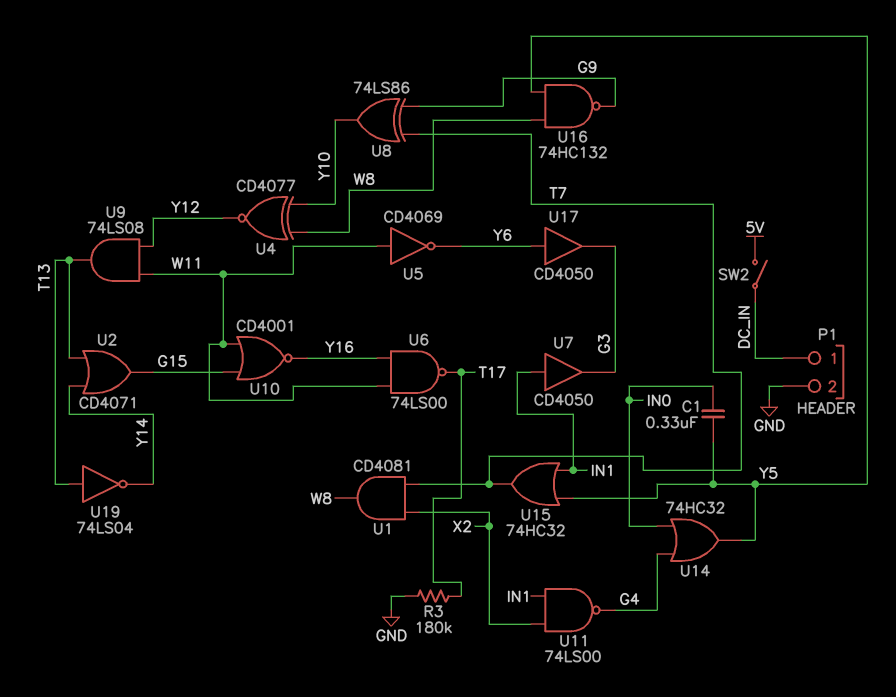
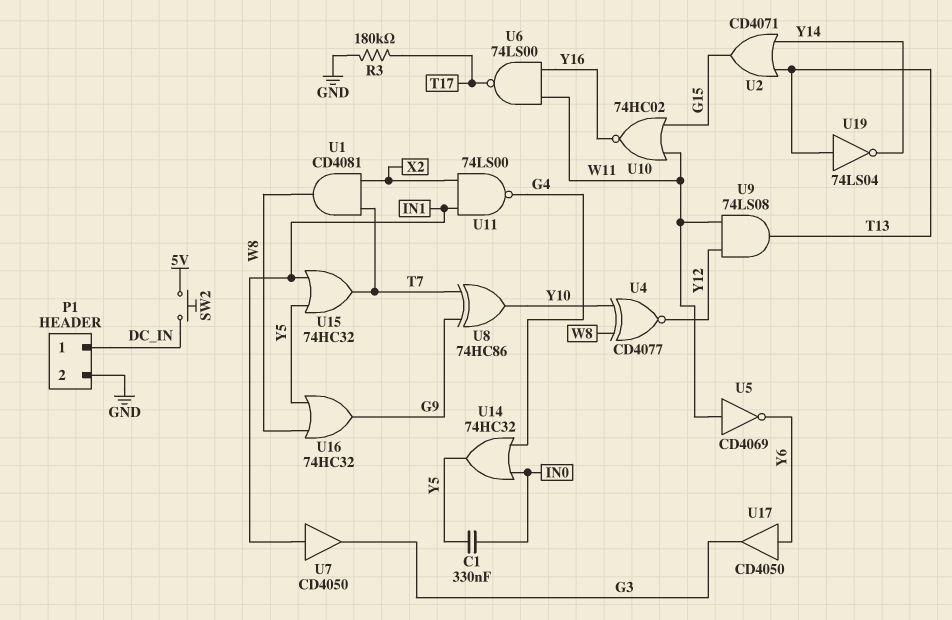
SW2: switch (5V, DC_IN) -> button (5V, DC_IN)
U8: XOR 74LS86 (in G9, in T7, out Y10) -> XOR 74HC86 (in G9, in T7, out Y10)
U10: NOR CD4001 (in G15, in W11, out Y16) -> NOR 74HC02 (in G15, in W11, out Y16)
U16: NAND 74HC132 (in W8, in Y5, out G9) -> OR 74HC32 (in W8, in Y5, out G9)

